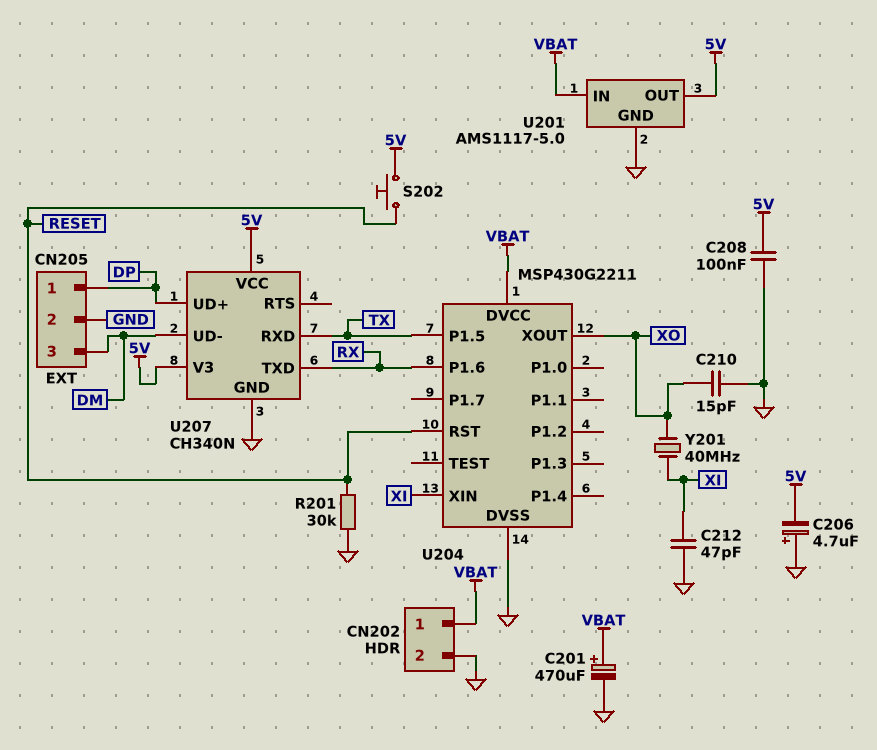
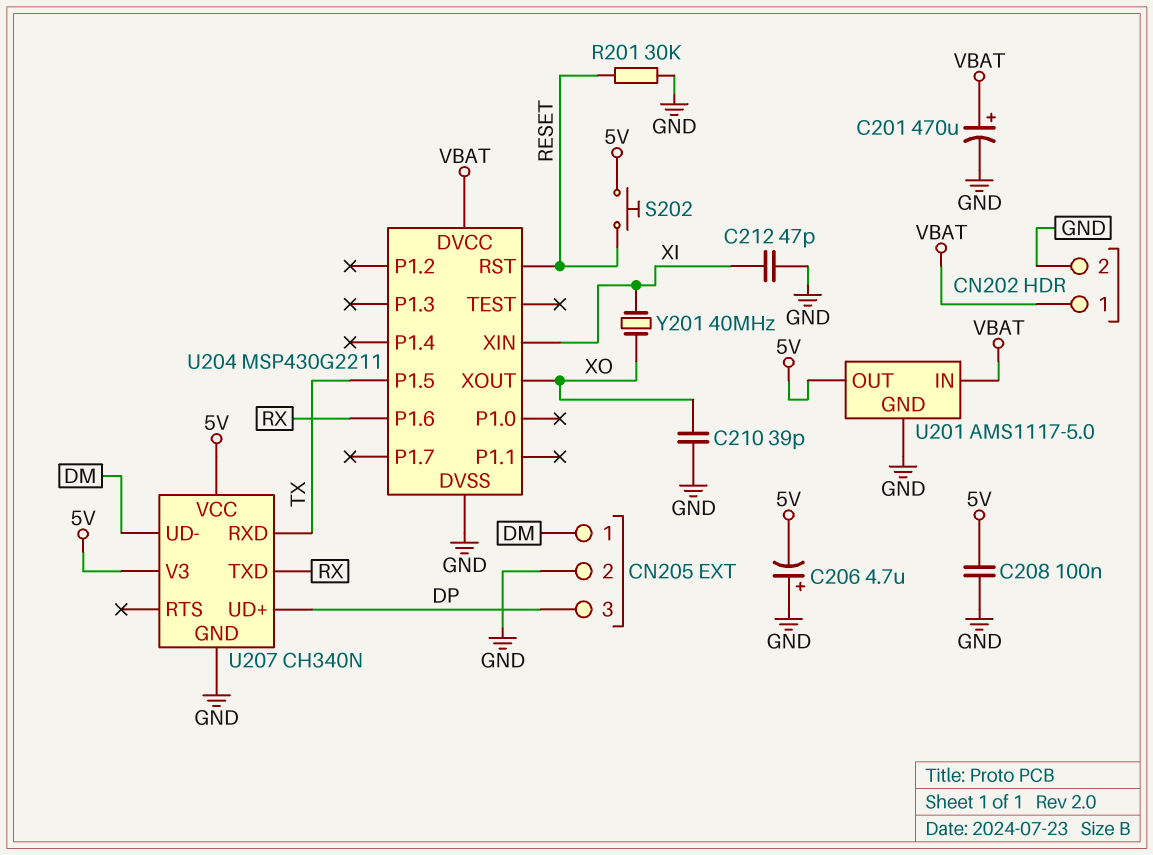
C210: 15pF (GND, XO) -> 39pF (GND, XO)
CN205 pin 1: DP -> DM
CN205 pin 3: DM -> DP

